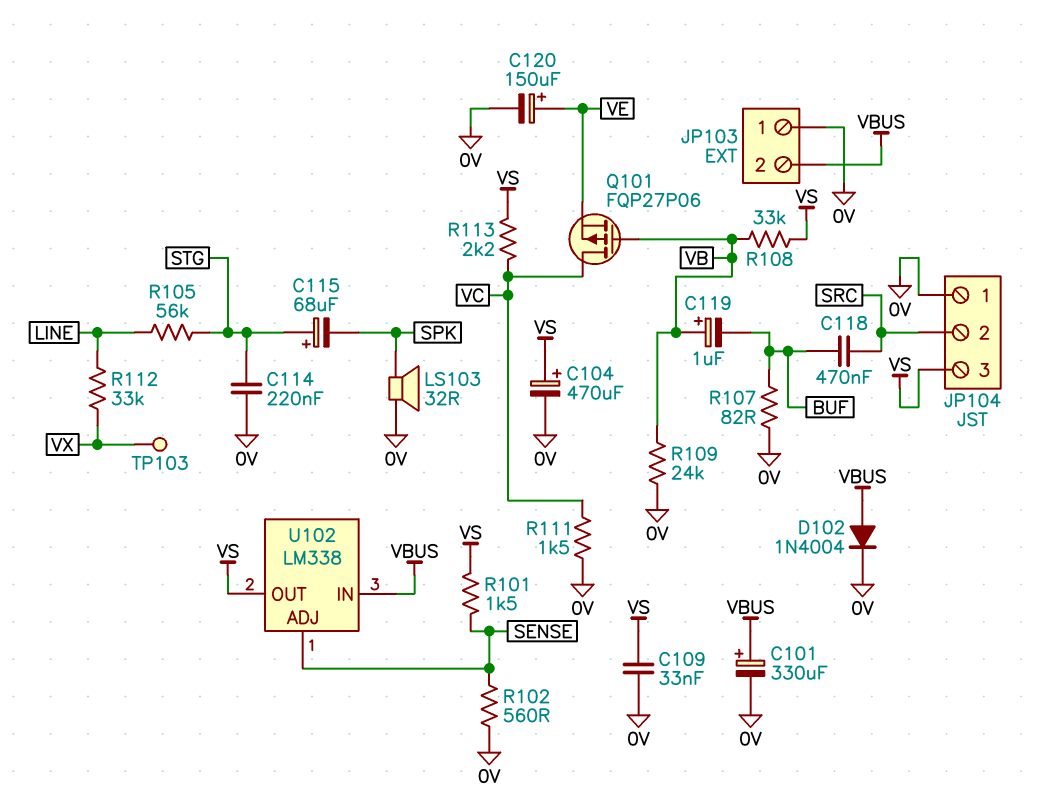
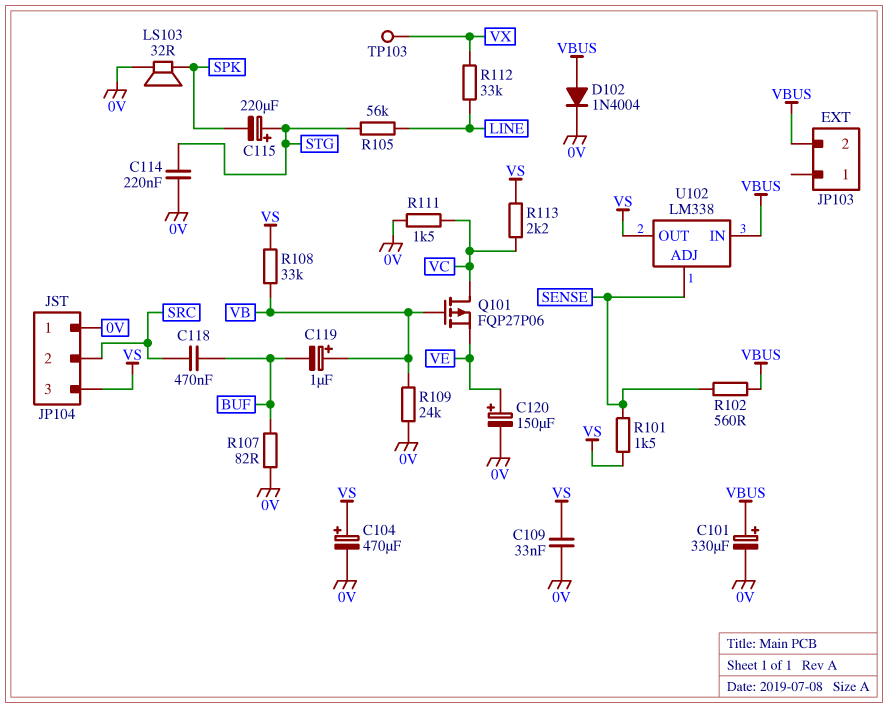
C115: 68uF (plus STG, minus SPK) -> 220uF (plus STG, minus SPK)
JP103 pin 1: 0V -> none
R102: 560 (0V, SENSE) -> 560 (SENSE, VBUS)

